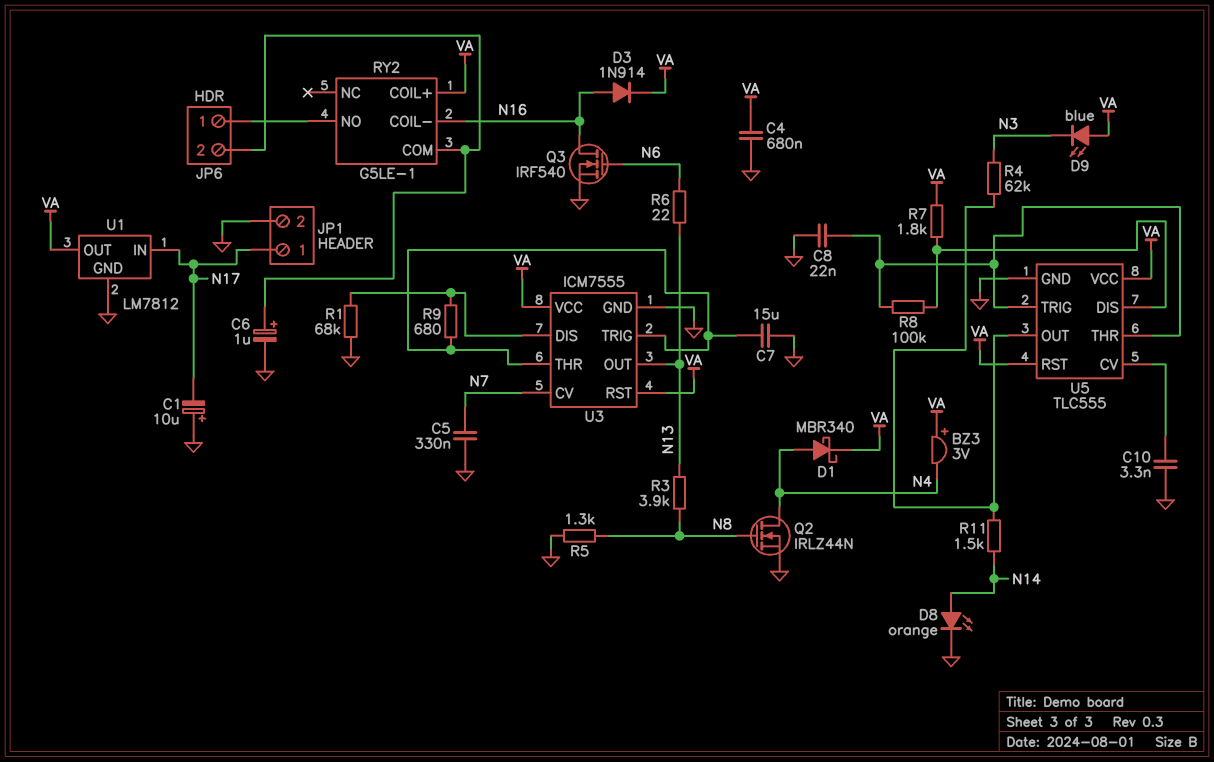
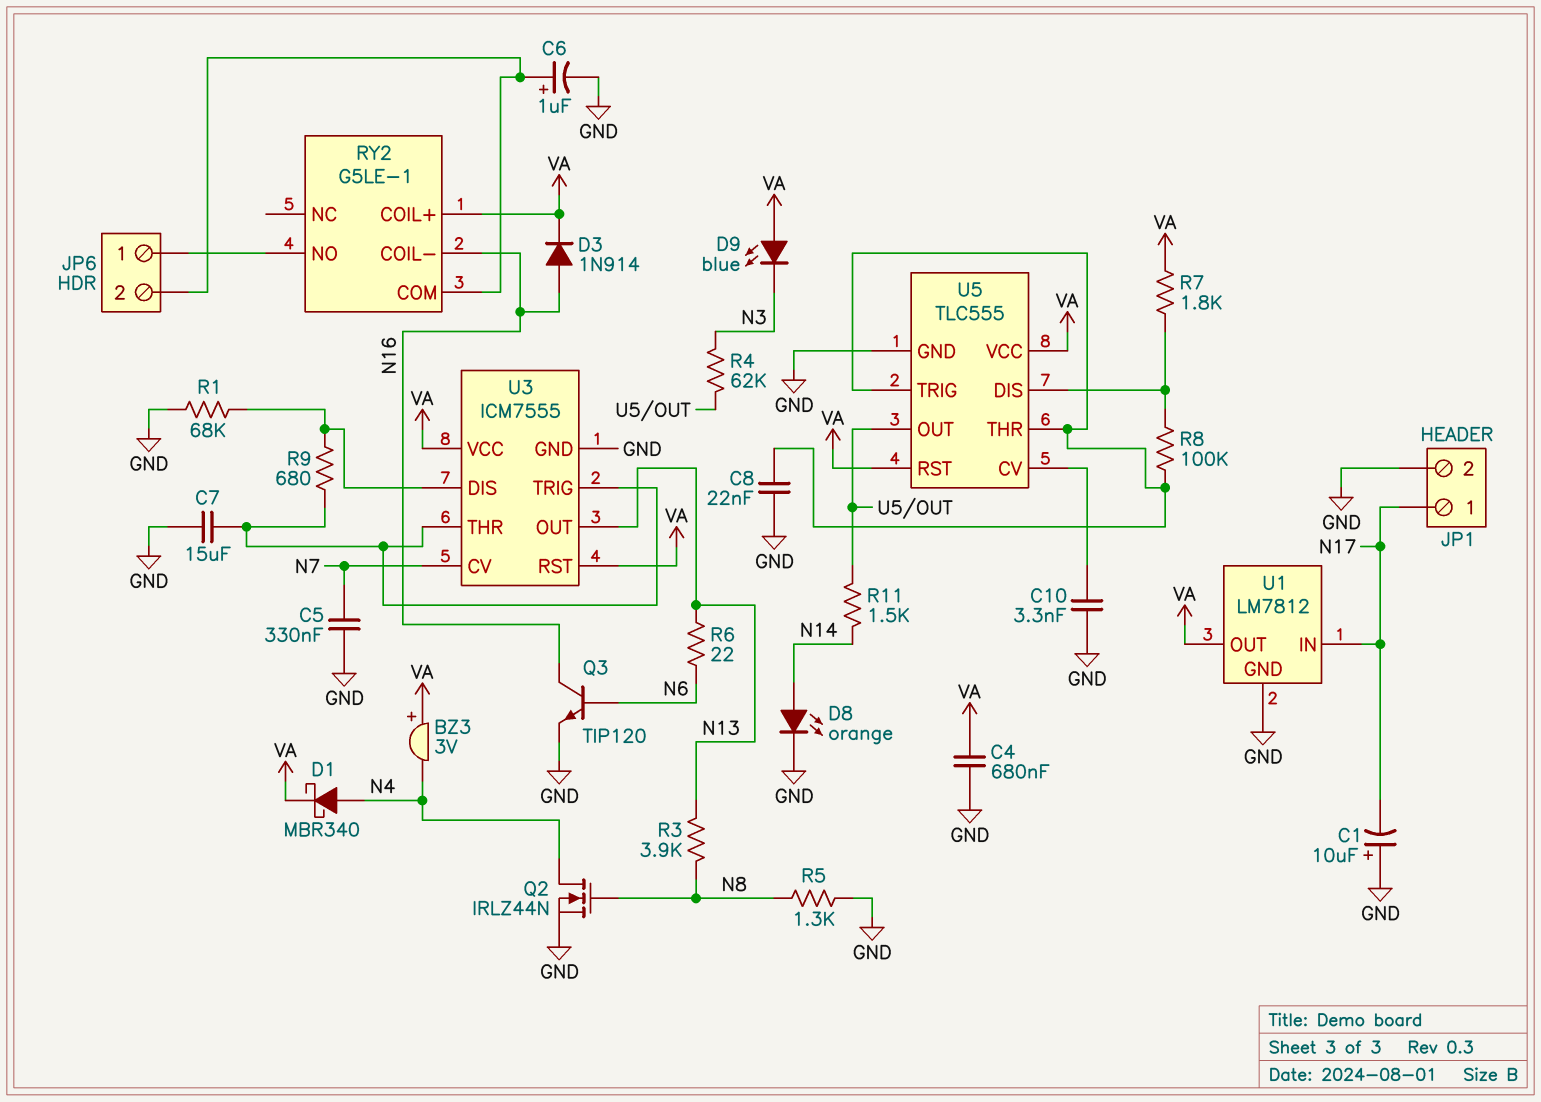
Q3: NMOS IRF540 (G N6, D N16, S GND) -> NPN TIP120 (B N6, C N16, E GND)

